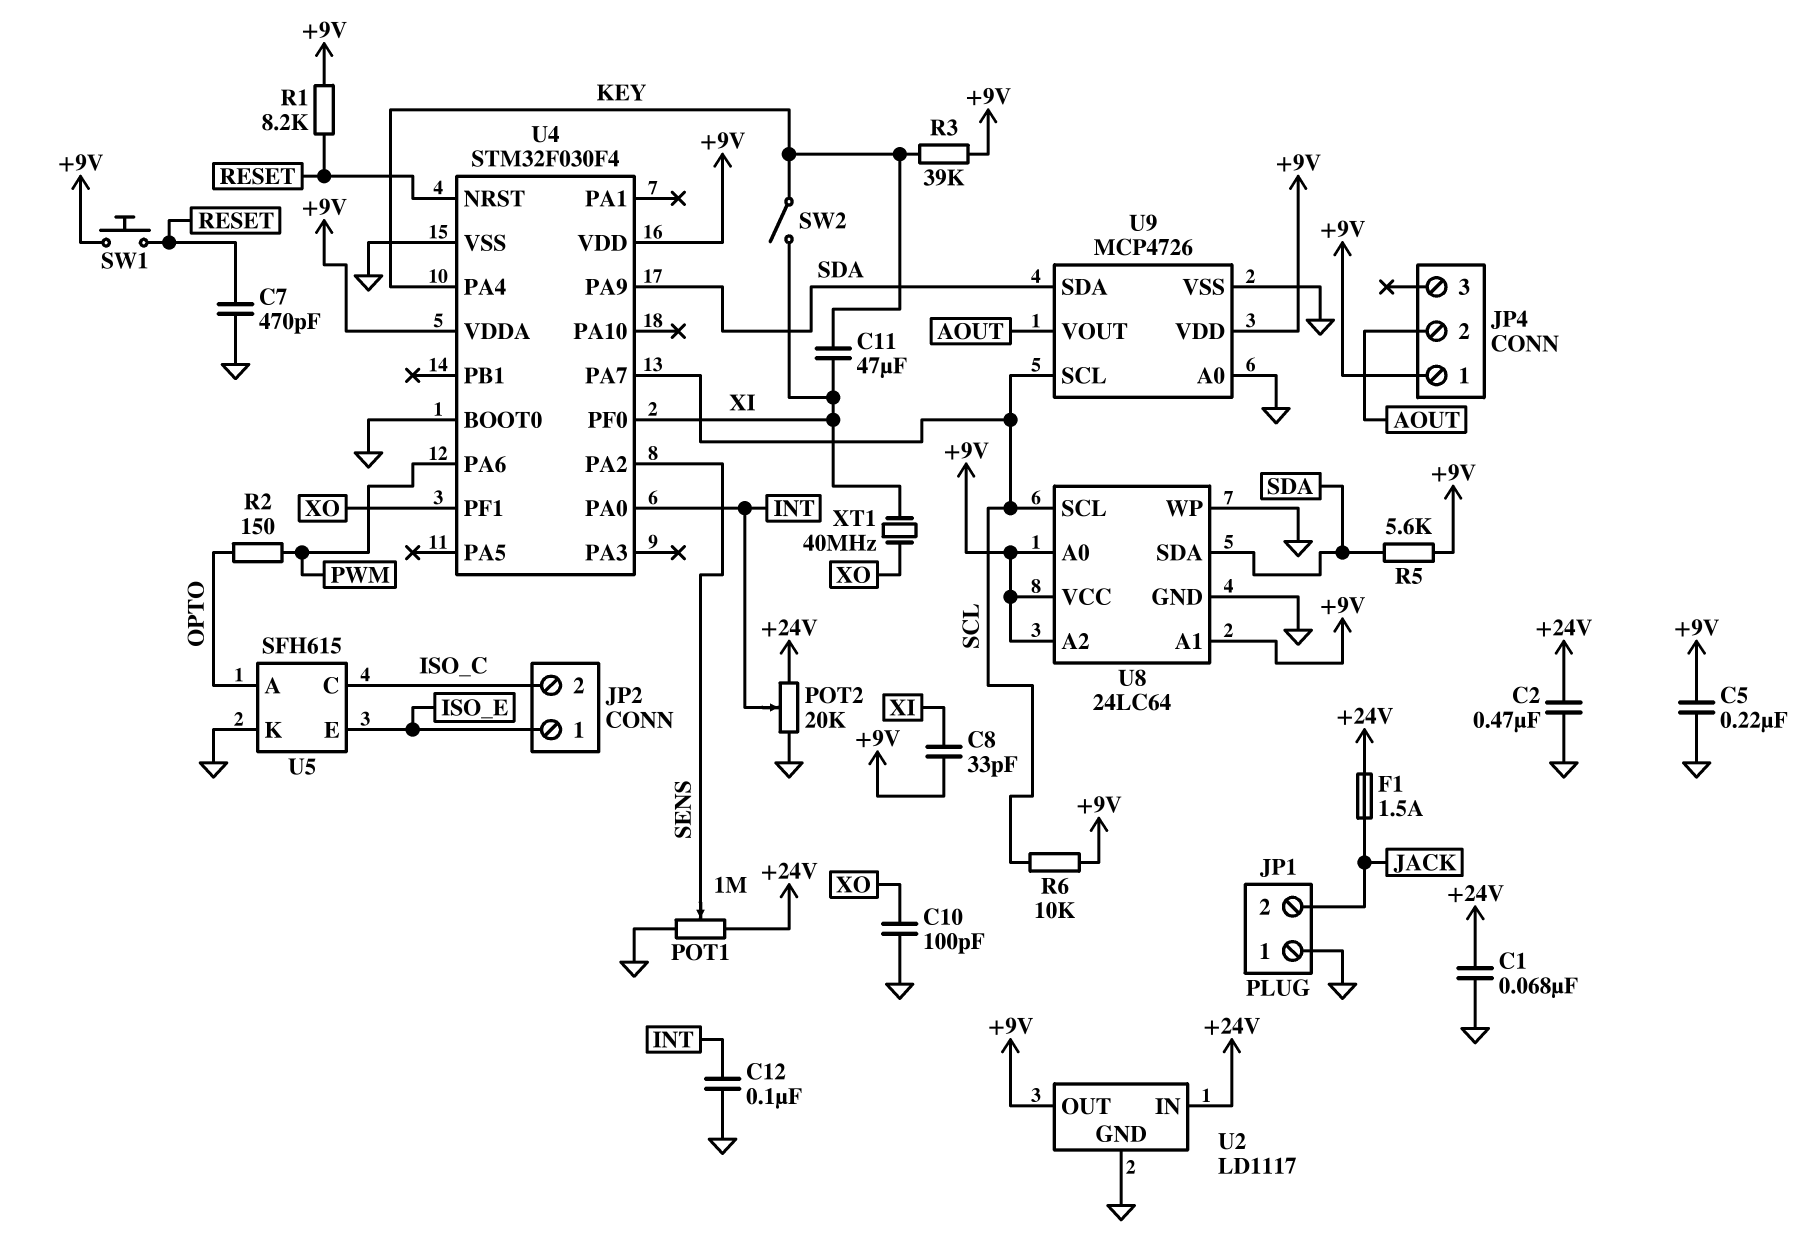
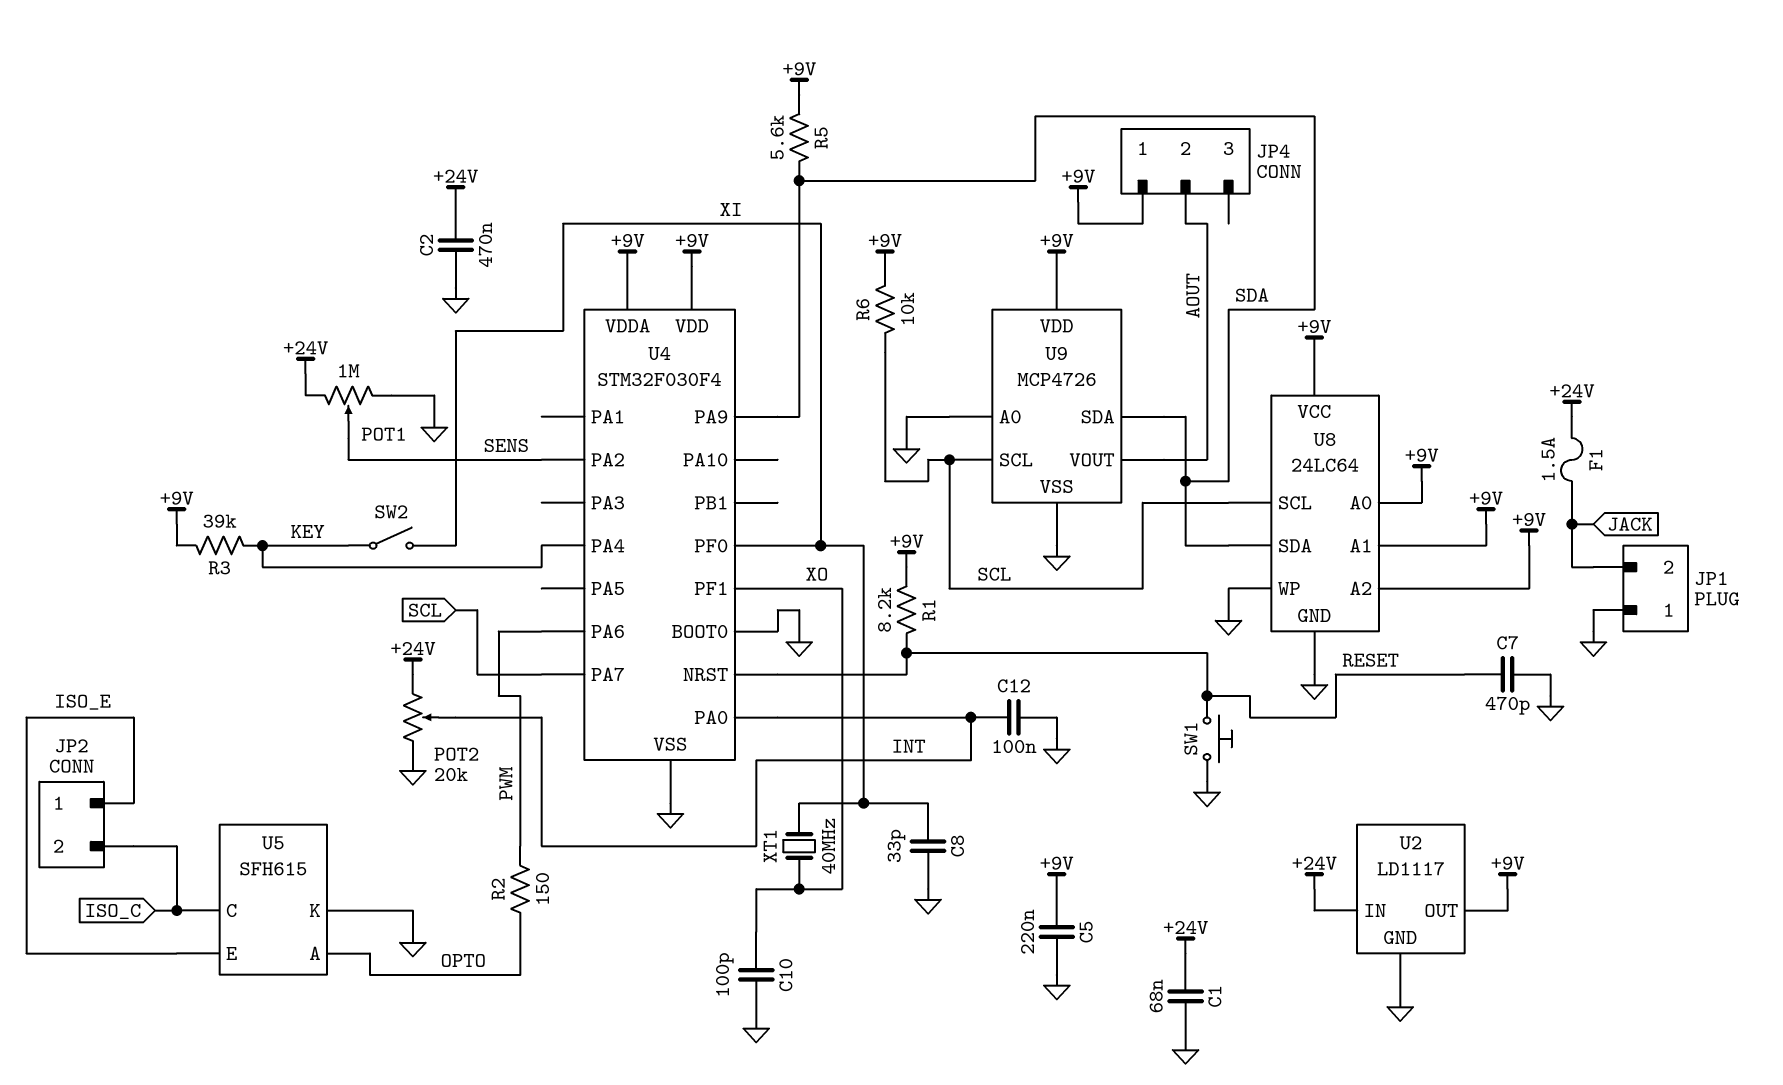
C8: 33pF (+9V, XI) -> 33pF (GND, XI)
C11: 47uF (KEY, XI) -> none
SW1: button (+9V, RESET) -> button (GND, RESET)

